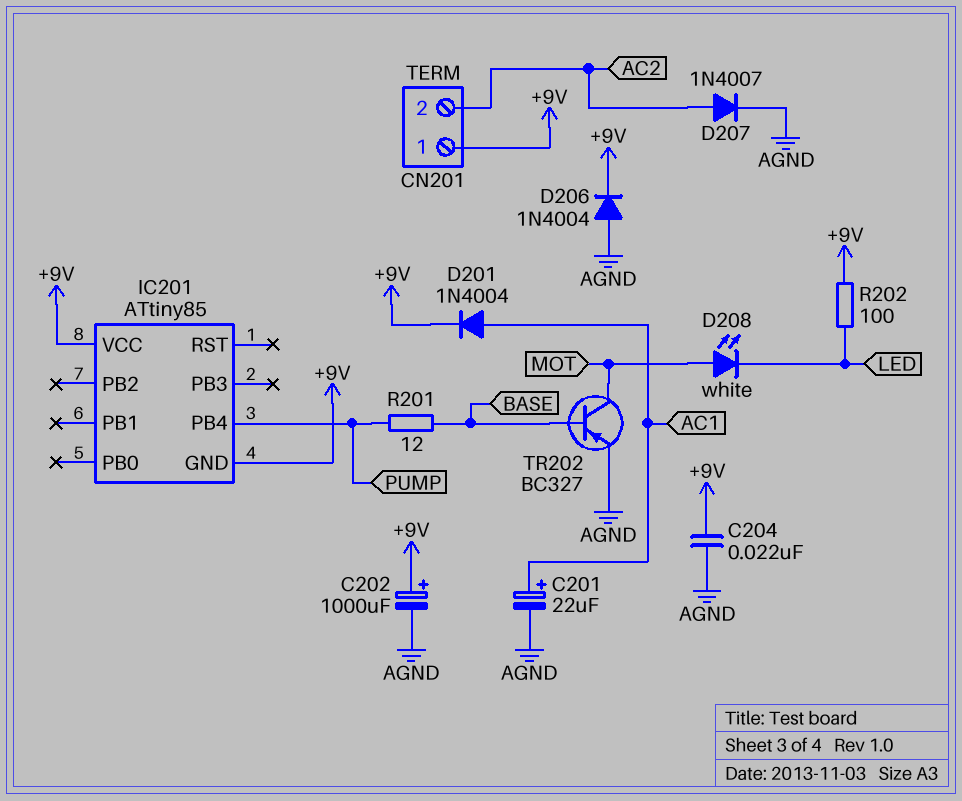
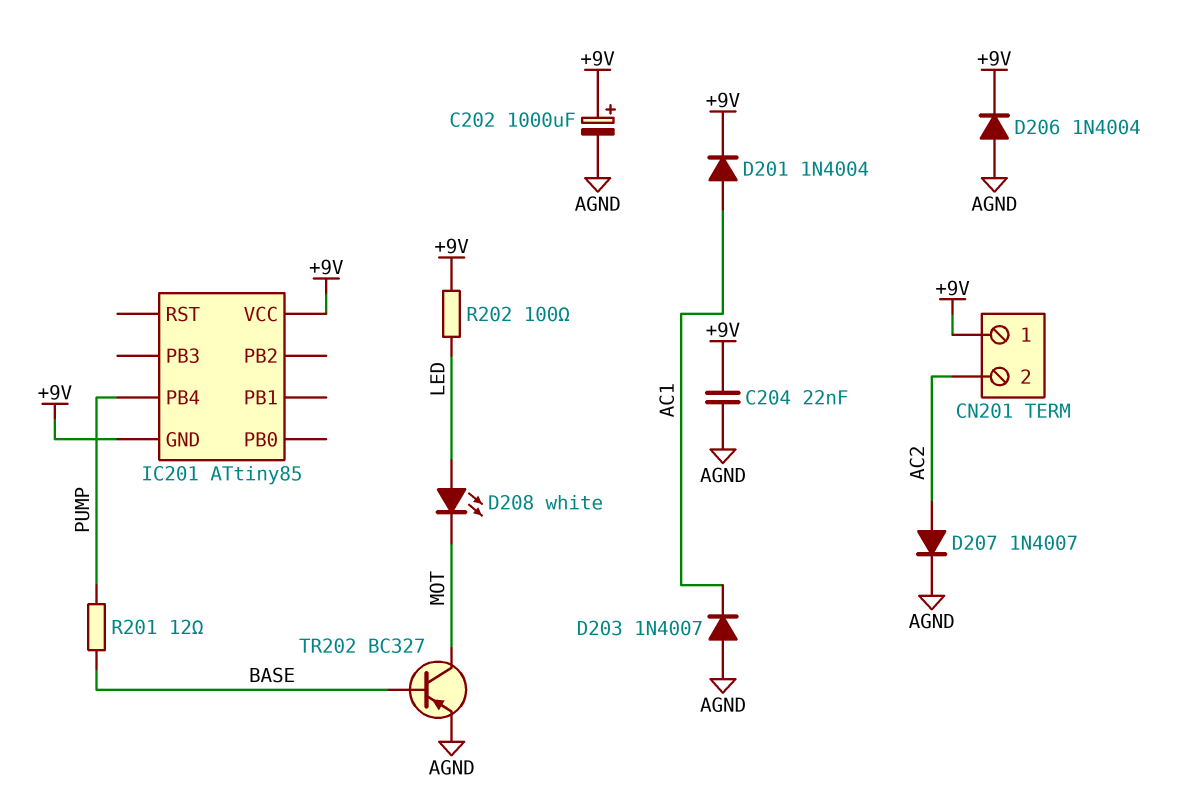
C201: 22uF (plus AC1, minus AGND) -> none
D203: none -> diode 1N4007 (A AGND, K AC1)
D208: LED white (A MOT, K LED) -> LED white (A LED, K MOT)

